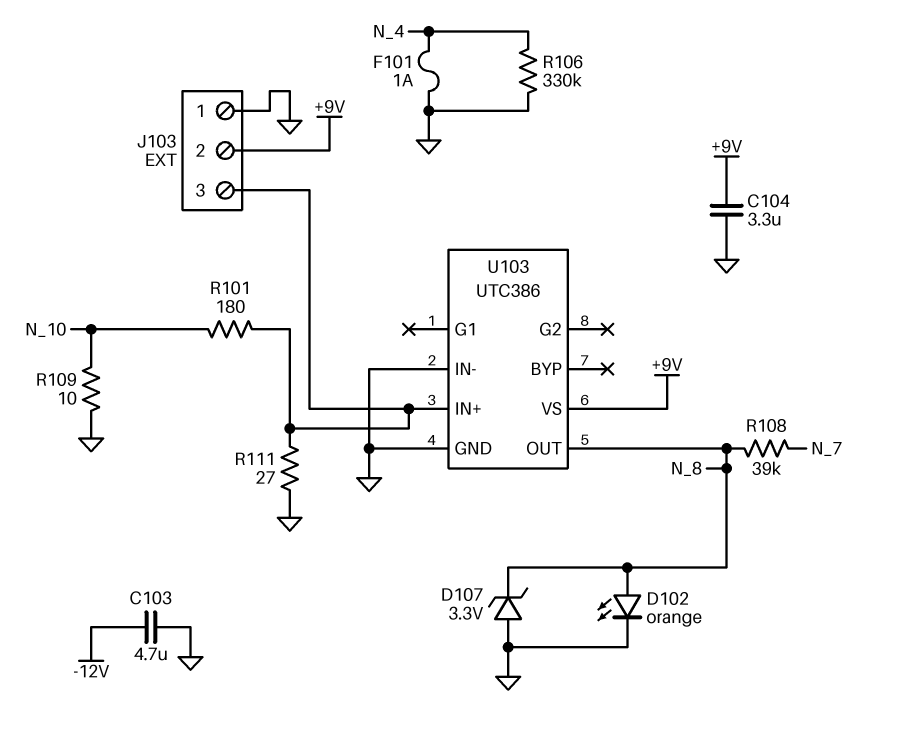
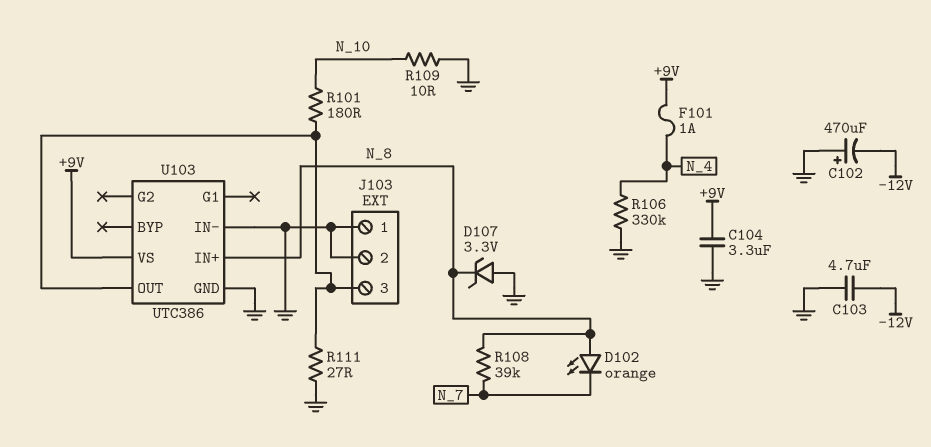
C102: none -> 470uF (plus GND, minus -12V)
D102: LED orange (A N_8, K GND) -> LED orange (A N_8, K N_7)
F101: 1A (GND, N_4) -> 1A (+9V, N_4)
J103 pin 2: +9V -> GND
U103 pin IN+: J103/3 -> N_8
U103 pin OUT: N_8 -> J103/3

